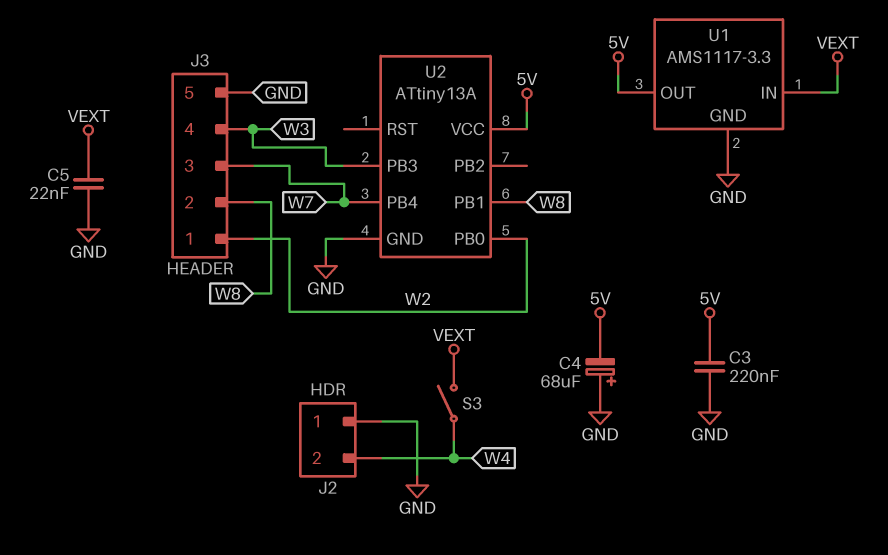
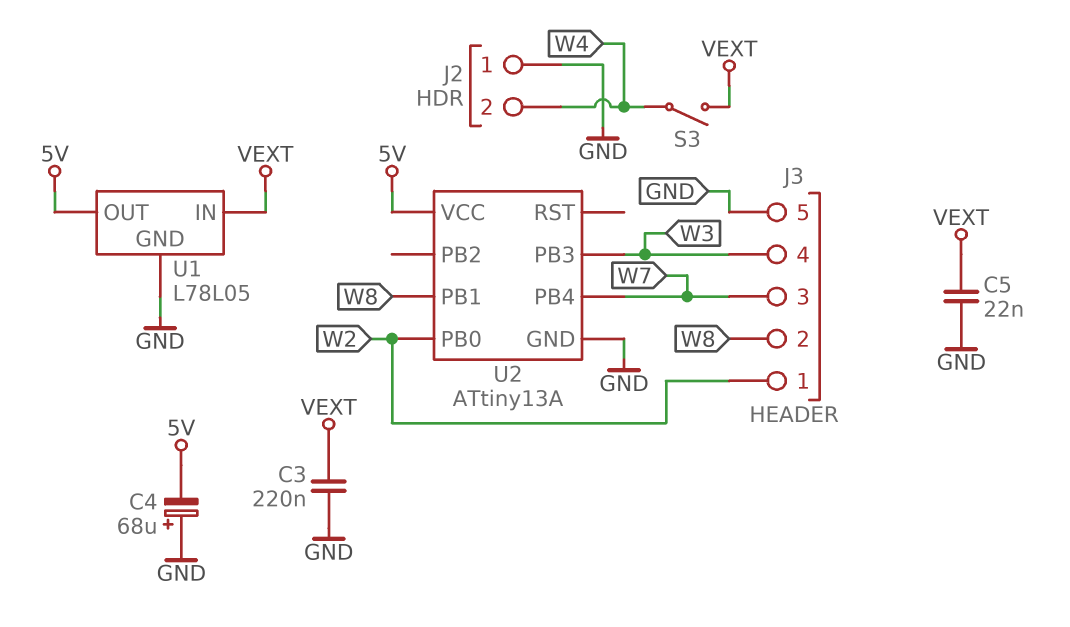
C3: 220nF (5V, GND) -> 220nF (GND, VEXT)
U1: AMS1117-3.3 -> L78L05

